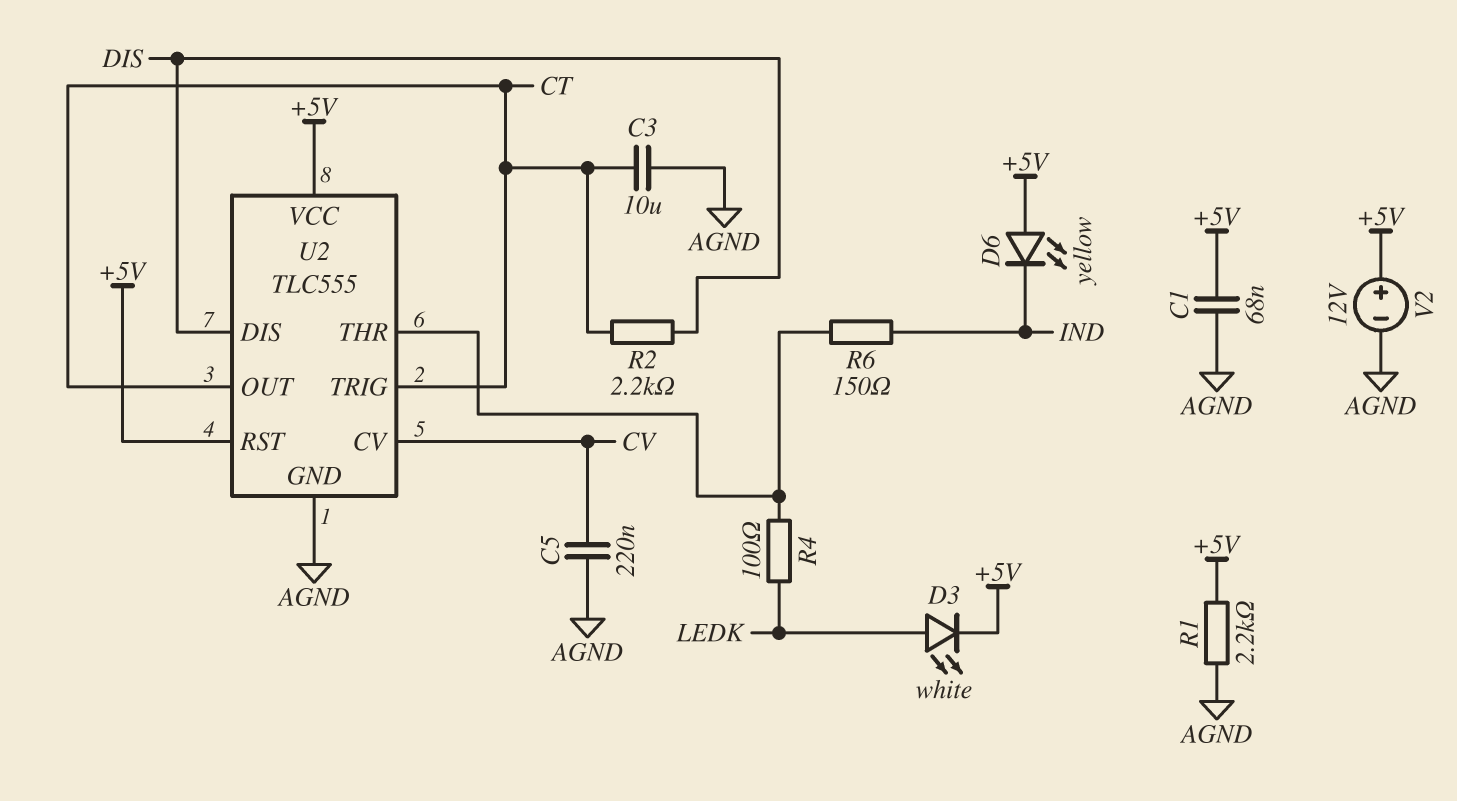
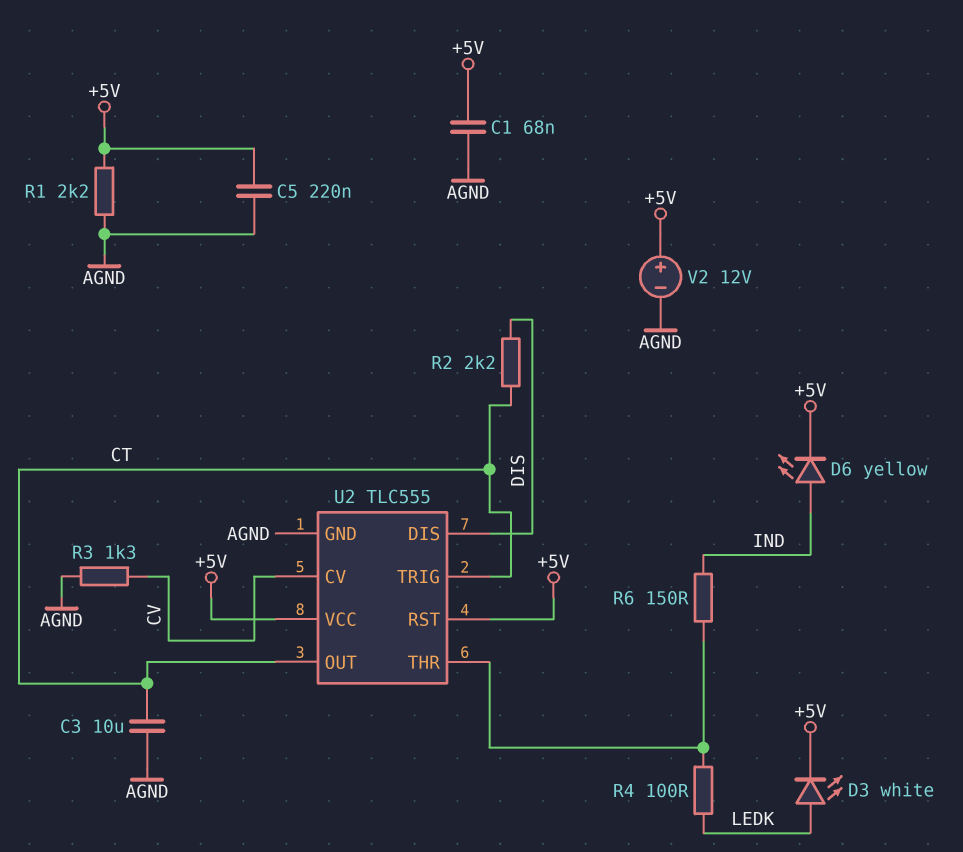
C5: 220nF (AGND, CV) -> 220nF (+5V, AGND)
D6: LED yellow (A +5V, K IND) -> LED yellow (A IND, K +5V)
R3: none -> 1.3k (AGND, CV)

